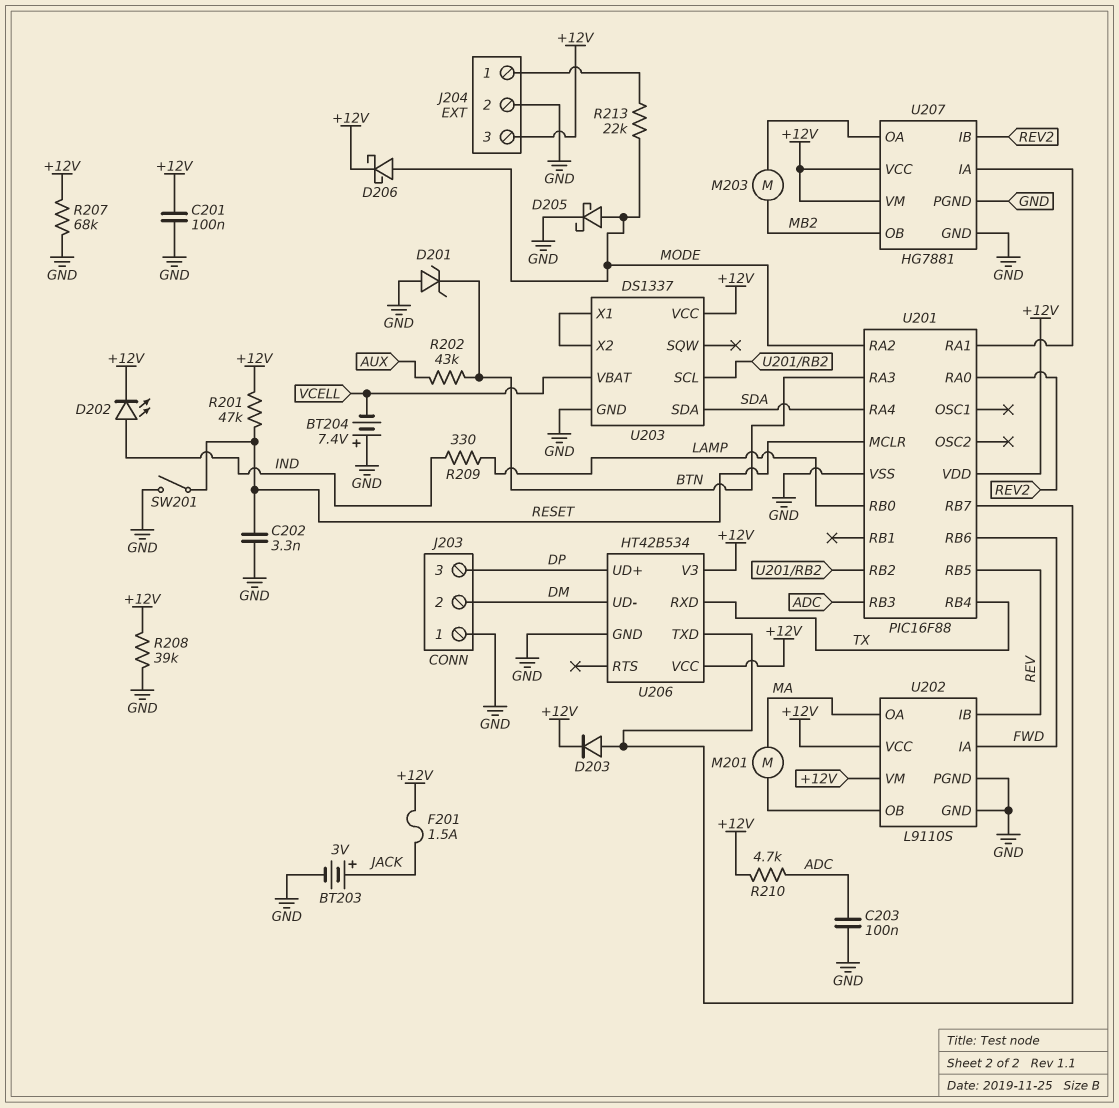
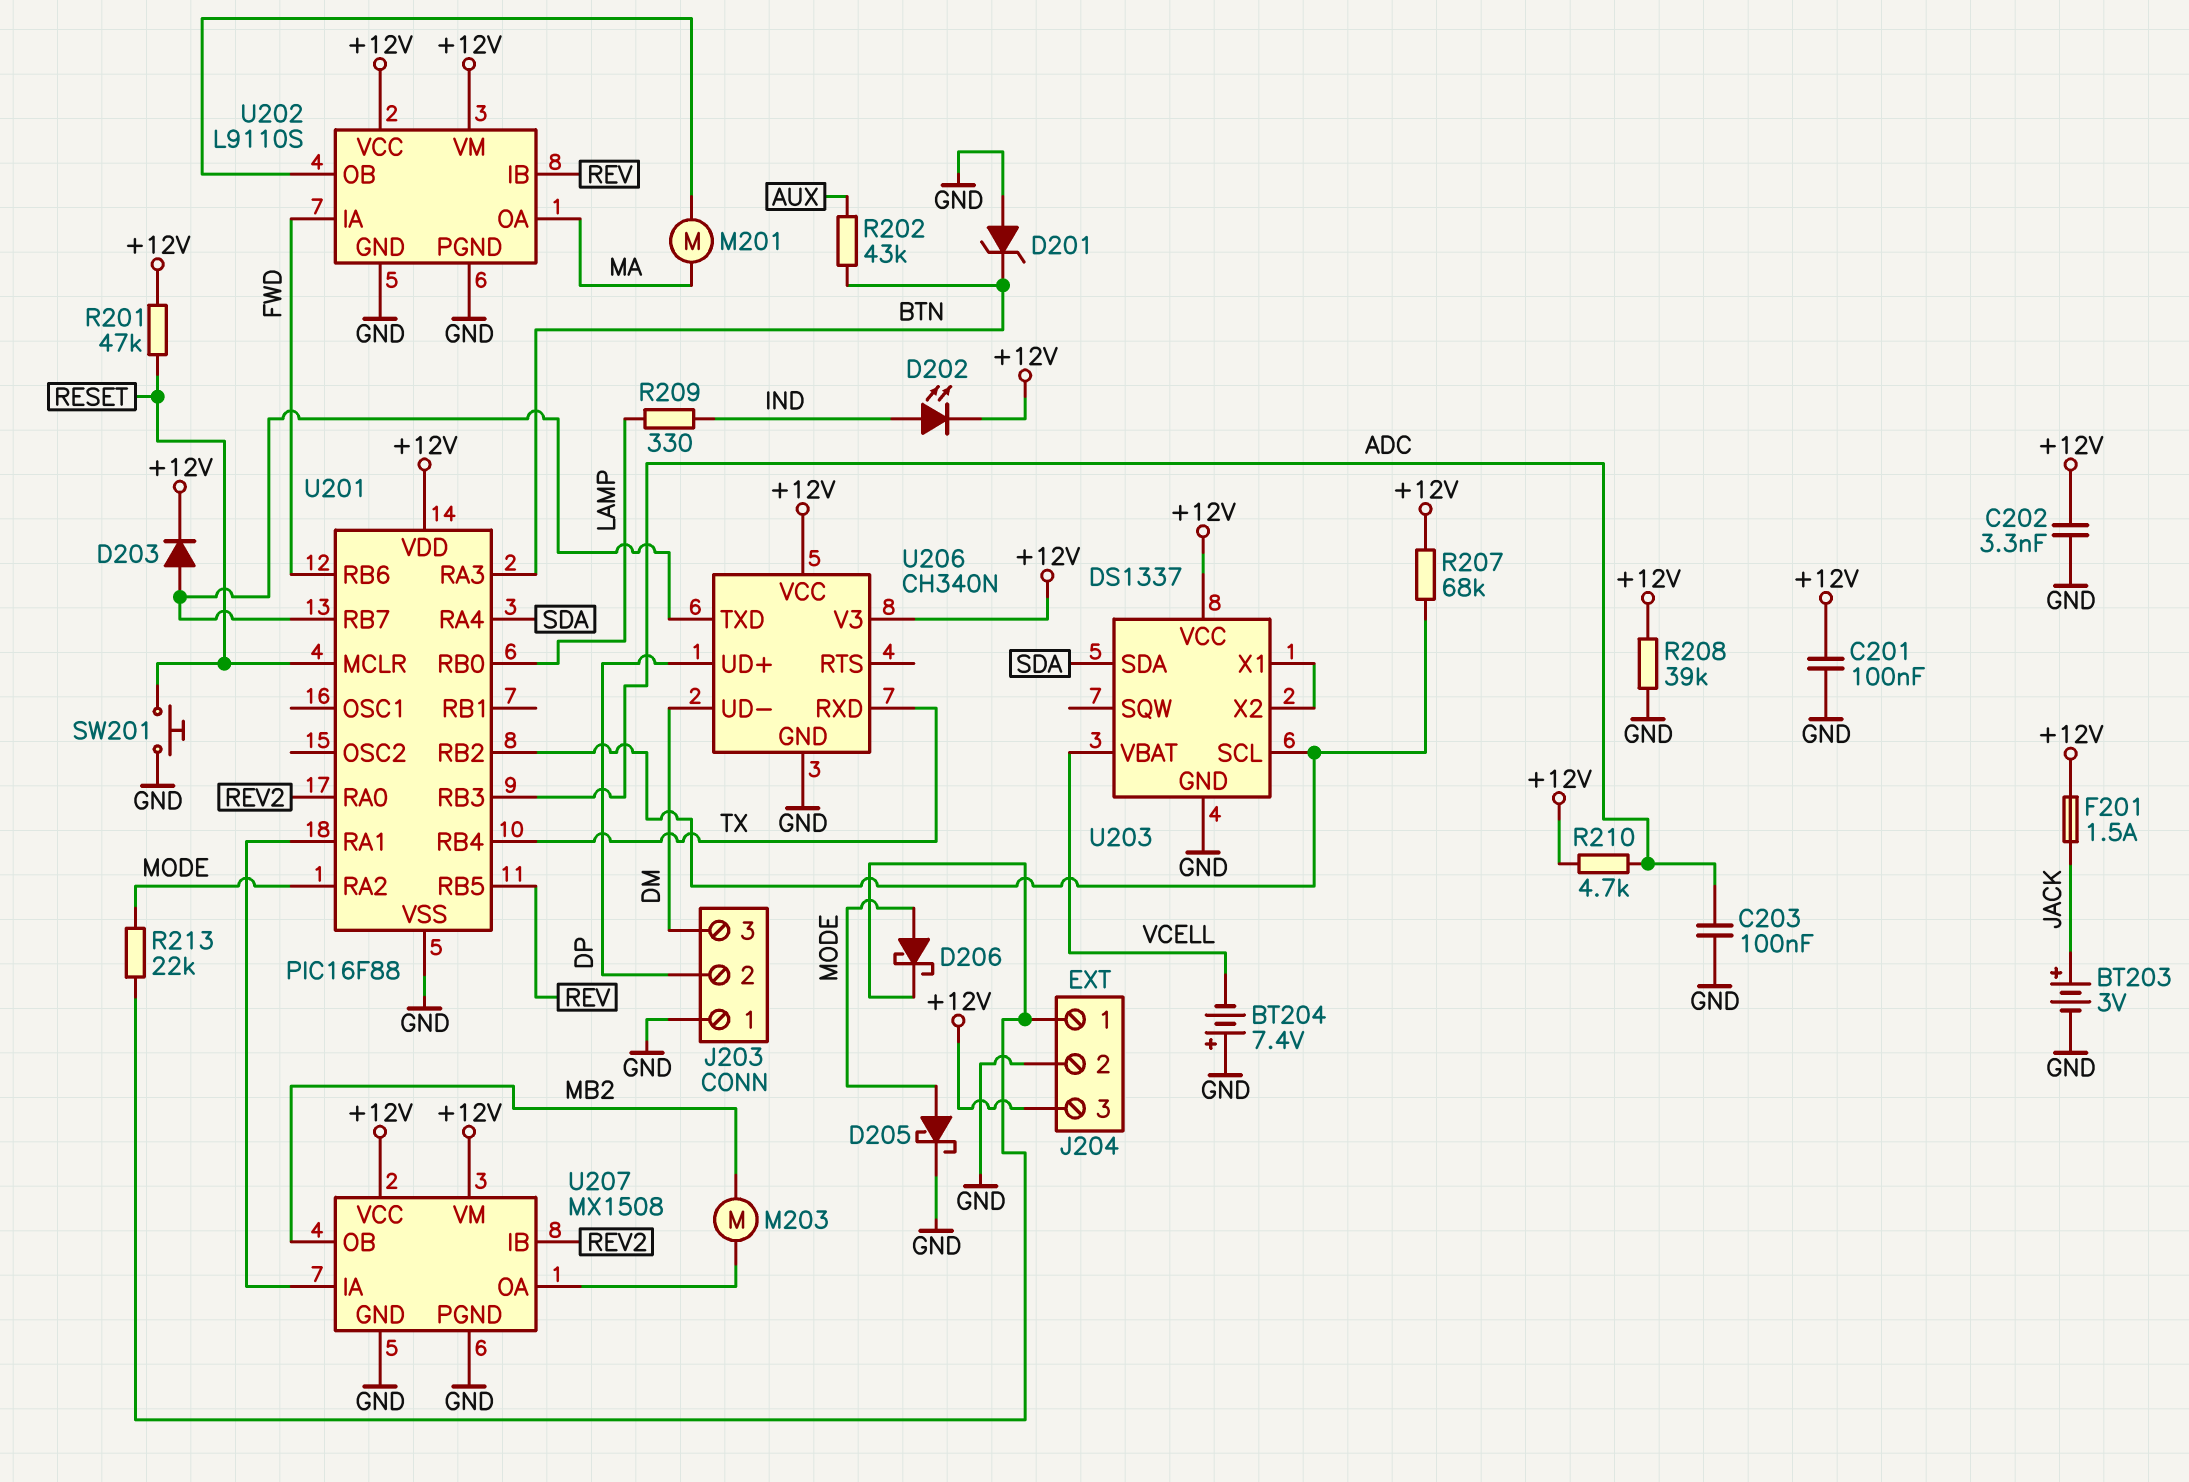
C202: 3.3nF (GND, RESET) -> 3.3nF (+12V, GND)
D206: schottky (A MODE, K +12V) -> schottky (A MODE, K J204/1)
J203 pin 2: DM -> DP
J203 pin 3: DP -> DM
R207: 68k (+12V, GND) -> 68k (+12V, U201/RB2)
SW201: switch (GND, RESET) -> button (GND, RESET)
U206: HT42B534 -> CH340N
U207: HG7881 -> MX1508

